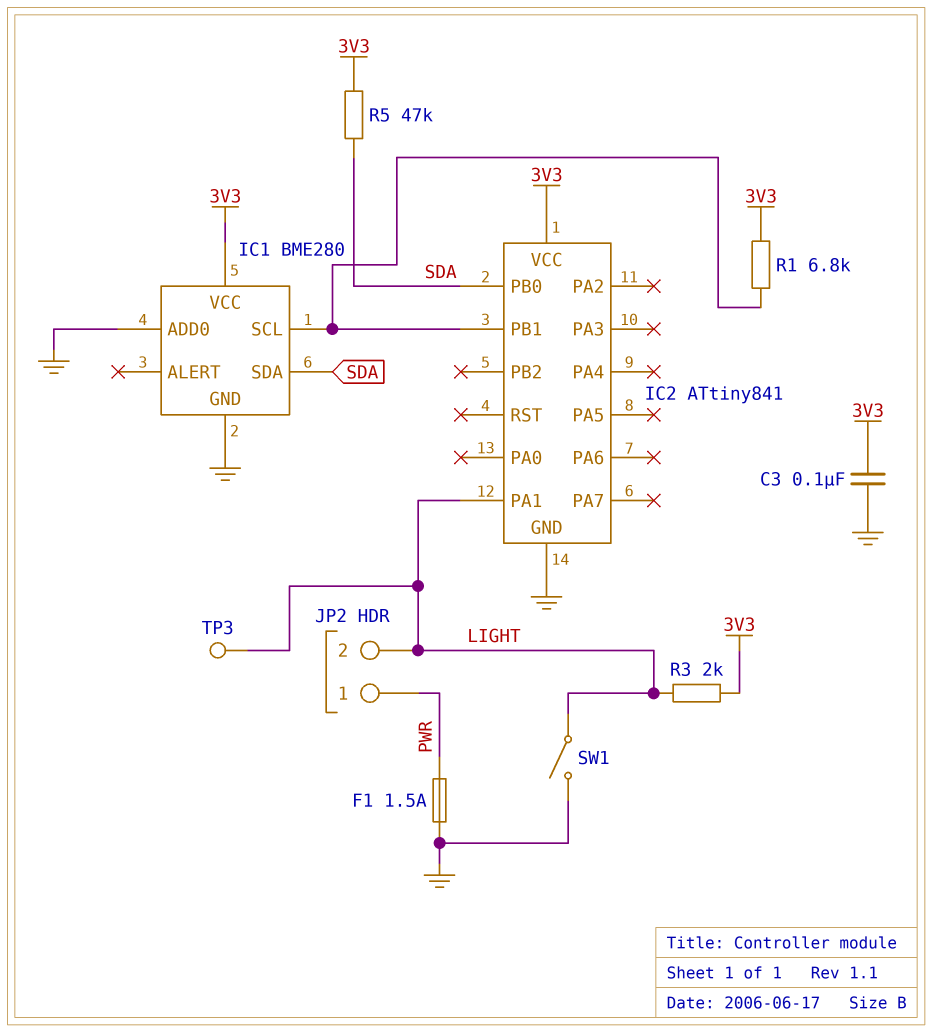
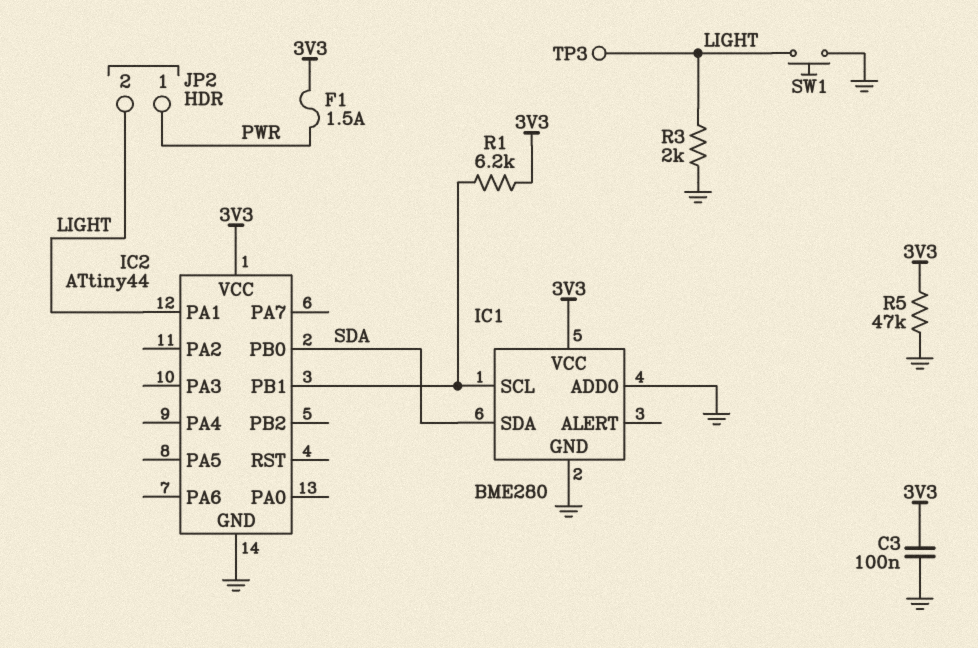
F1: 1.5A (GND, PWR) -> 1.5A (3V3, PWR)
IC2: ATtiny841 -> ATtiny44
R1: 6.8k (3V3, IC1/SCL) -> 6.2k (3V3, IC1/SCL)
R3: 2k (3V3, LIGHT) -> 2k (GND, LIGHT)
R5: 47k (3V3, SDA) -> 47k (3V3, GND)
SW1: switch (GND, LIGHT) -> button (GND, LIGHT)

